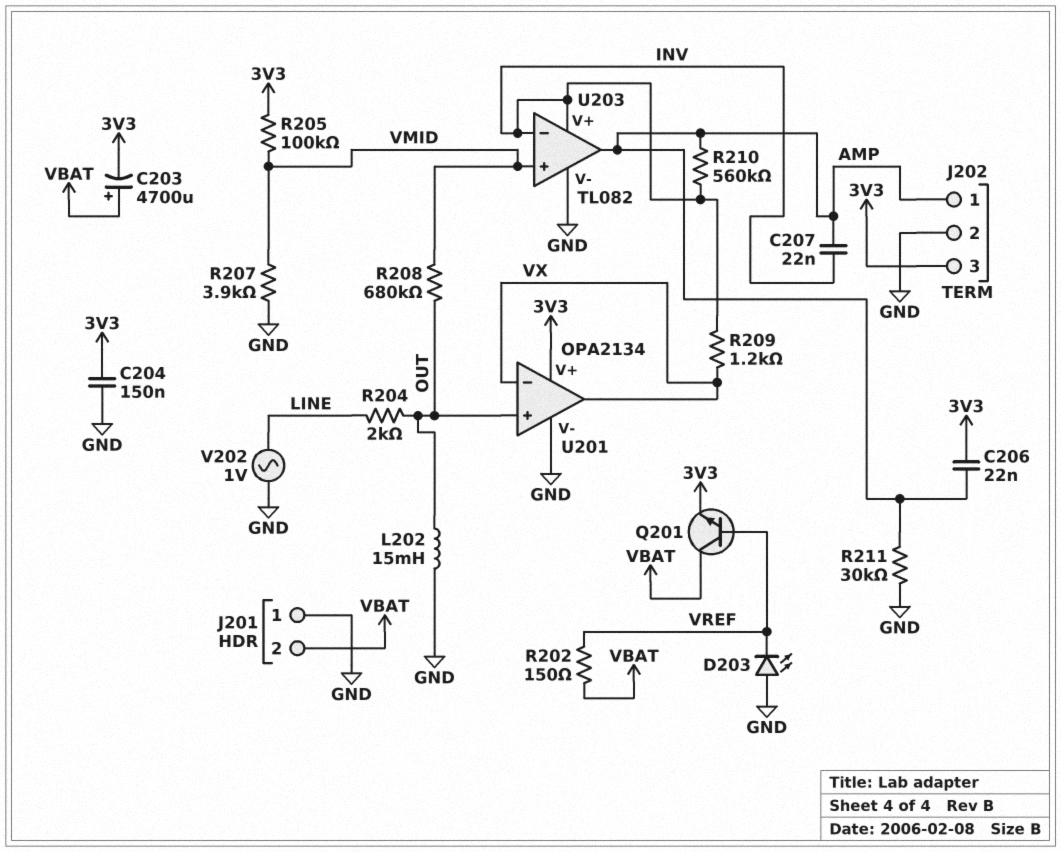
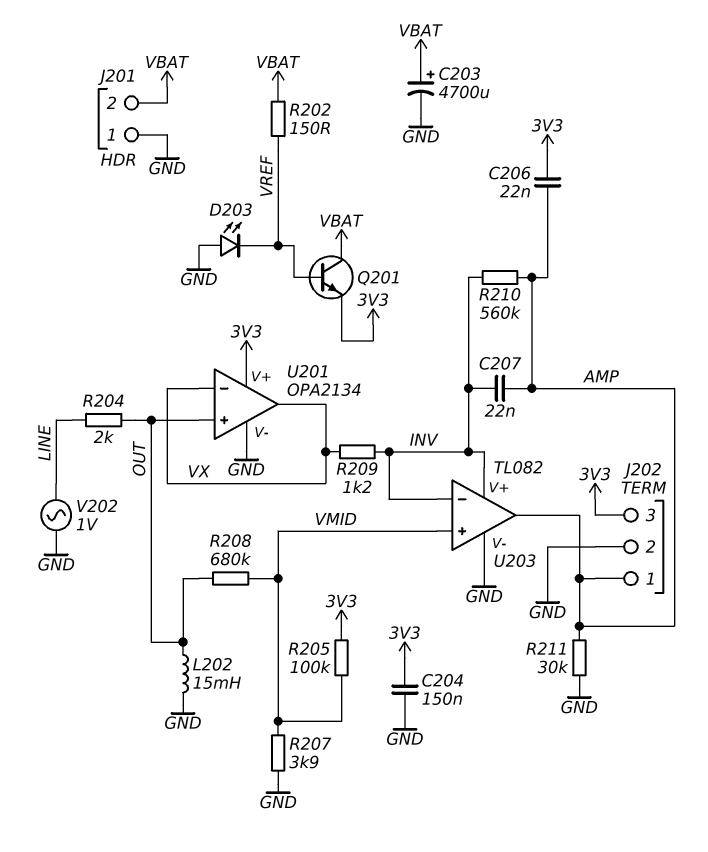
C203: 4700uF (plus VBAT, minus 3V3) -> 4700uF (plus VBAT, minus GND)

